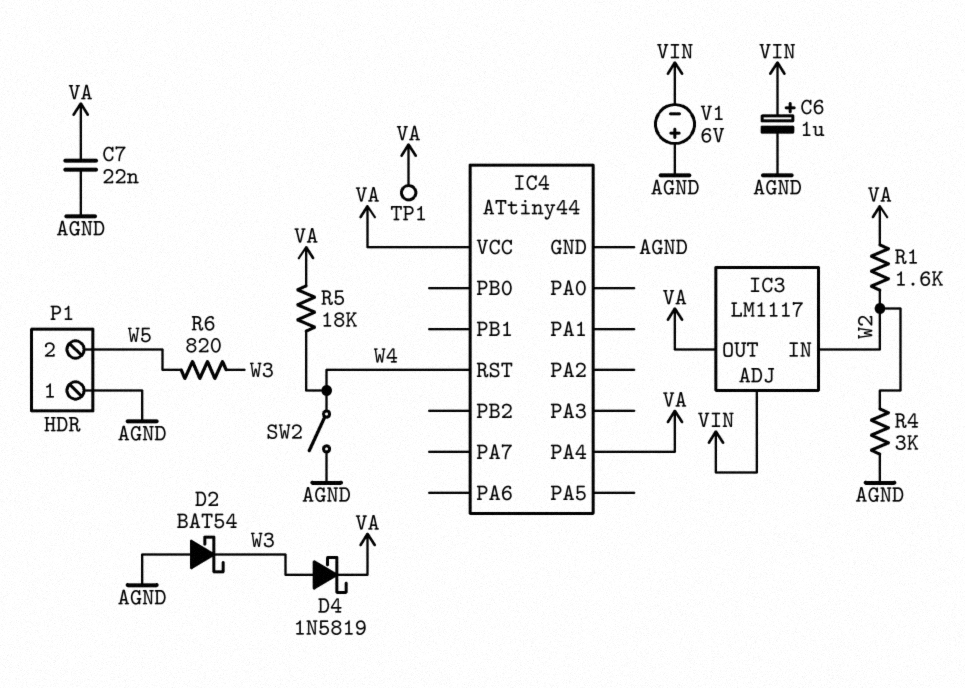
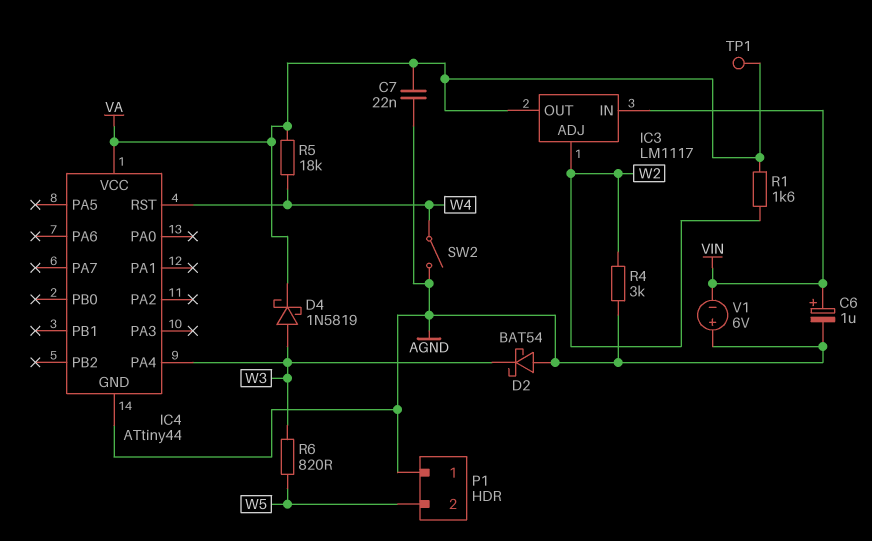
IC3 pin ADJ: VIN -> W2
IC3 pin IN: W2 -> VIN
IC4 pin PA4: VA -> W3

